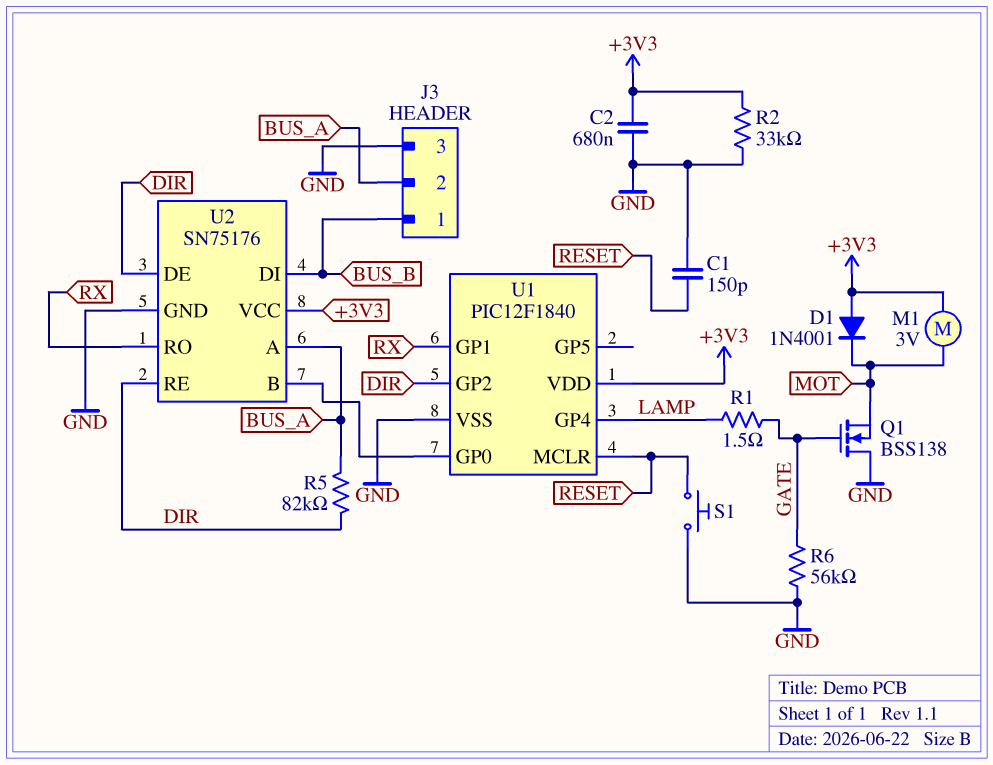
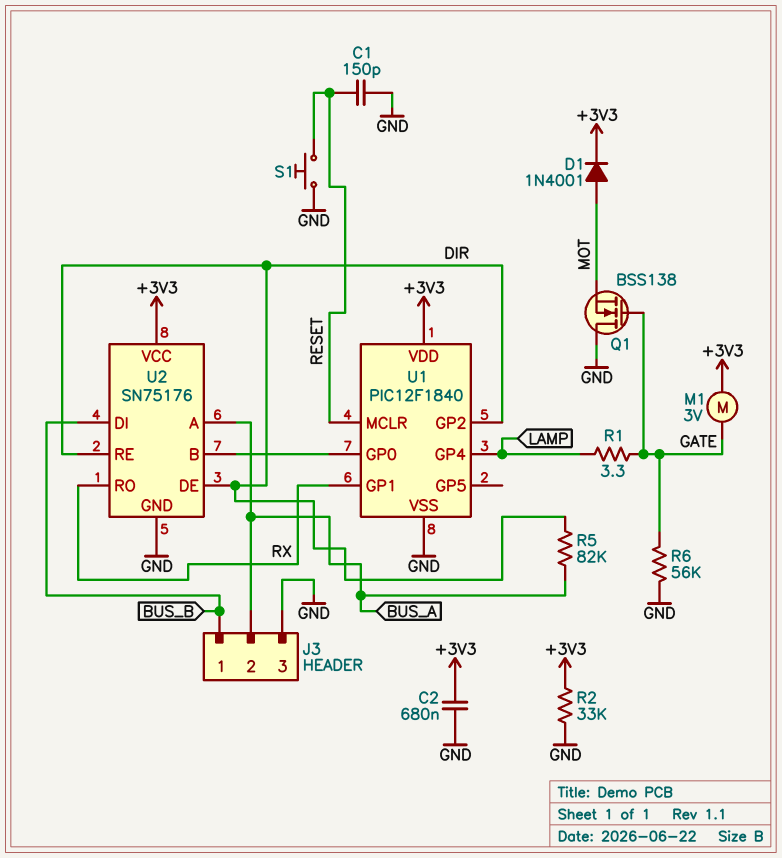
D1: diode 1N4001 (A +3V3, K MOT) -> diode 1N4001 (A MOT, K +3V3)
M1: motor 3V (+3V3, MOT) -> motor 3V (+3V3, GATE)
R1: 1.5 (GATE, LAMP) -> 3.3 (GATE, LAMP)

